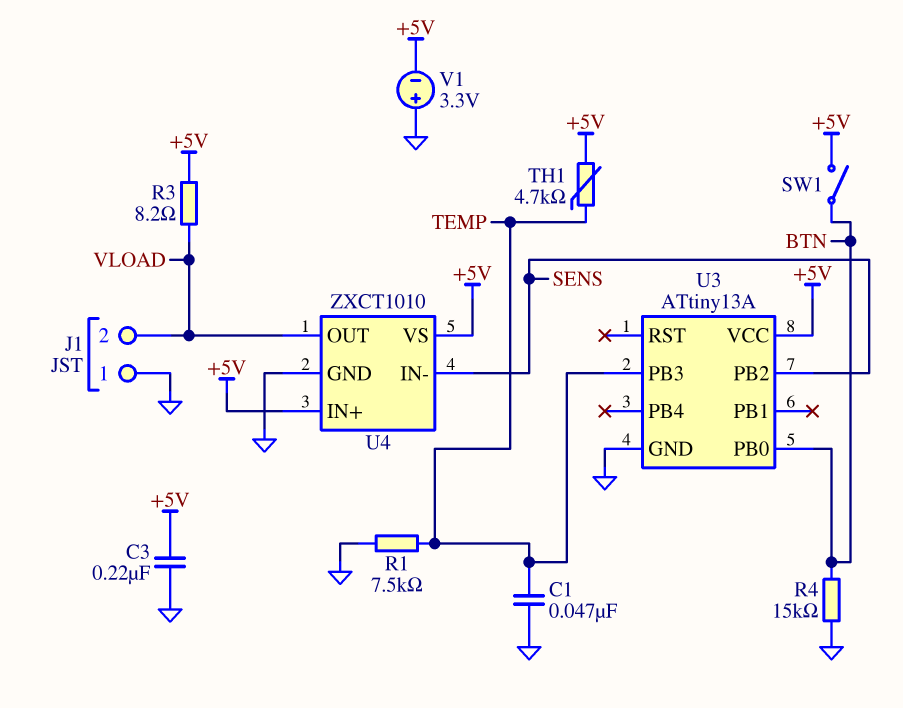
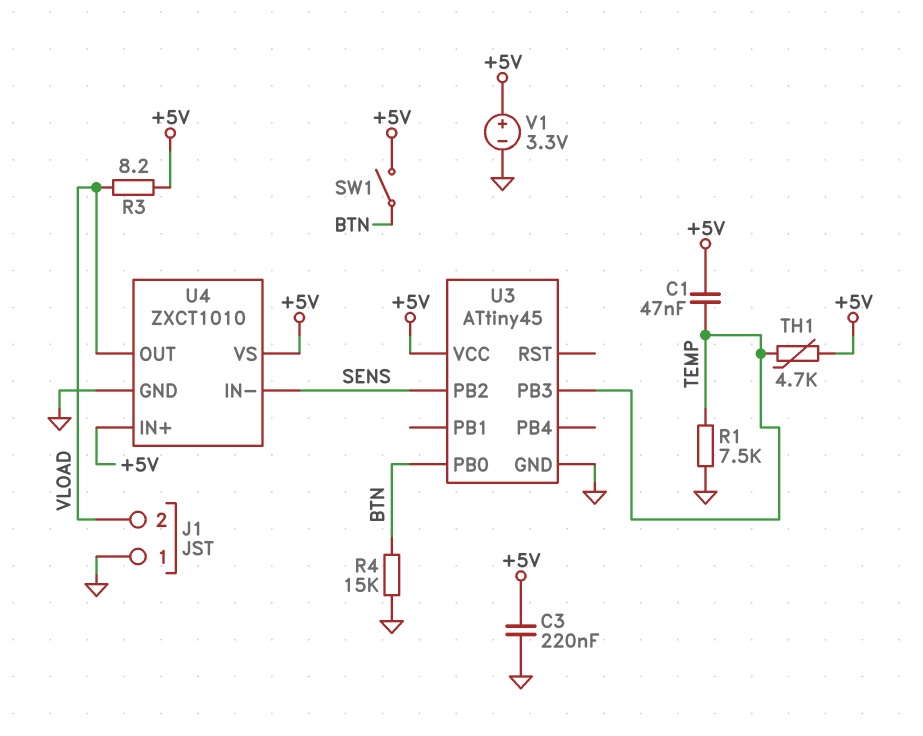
C1: 47nF (GND, TEMP) -> 47nF (+5V, TEMP)
U3: ATtiny13A -> ATtiny45
V1: 3.3V (plus GND, minus +5V) -> 3.3V (plus +5V, minus GND)

